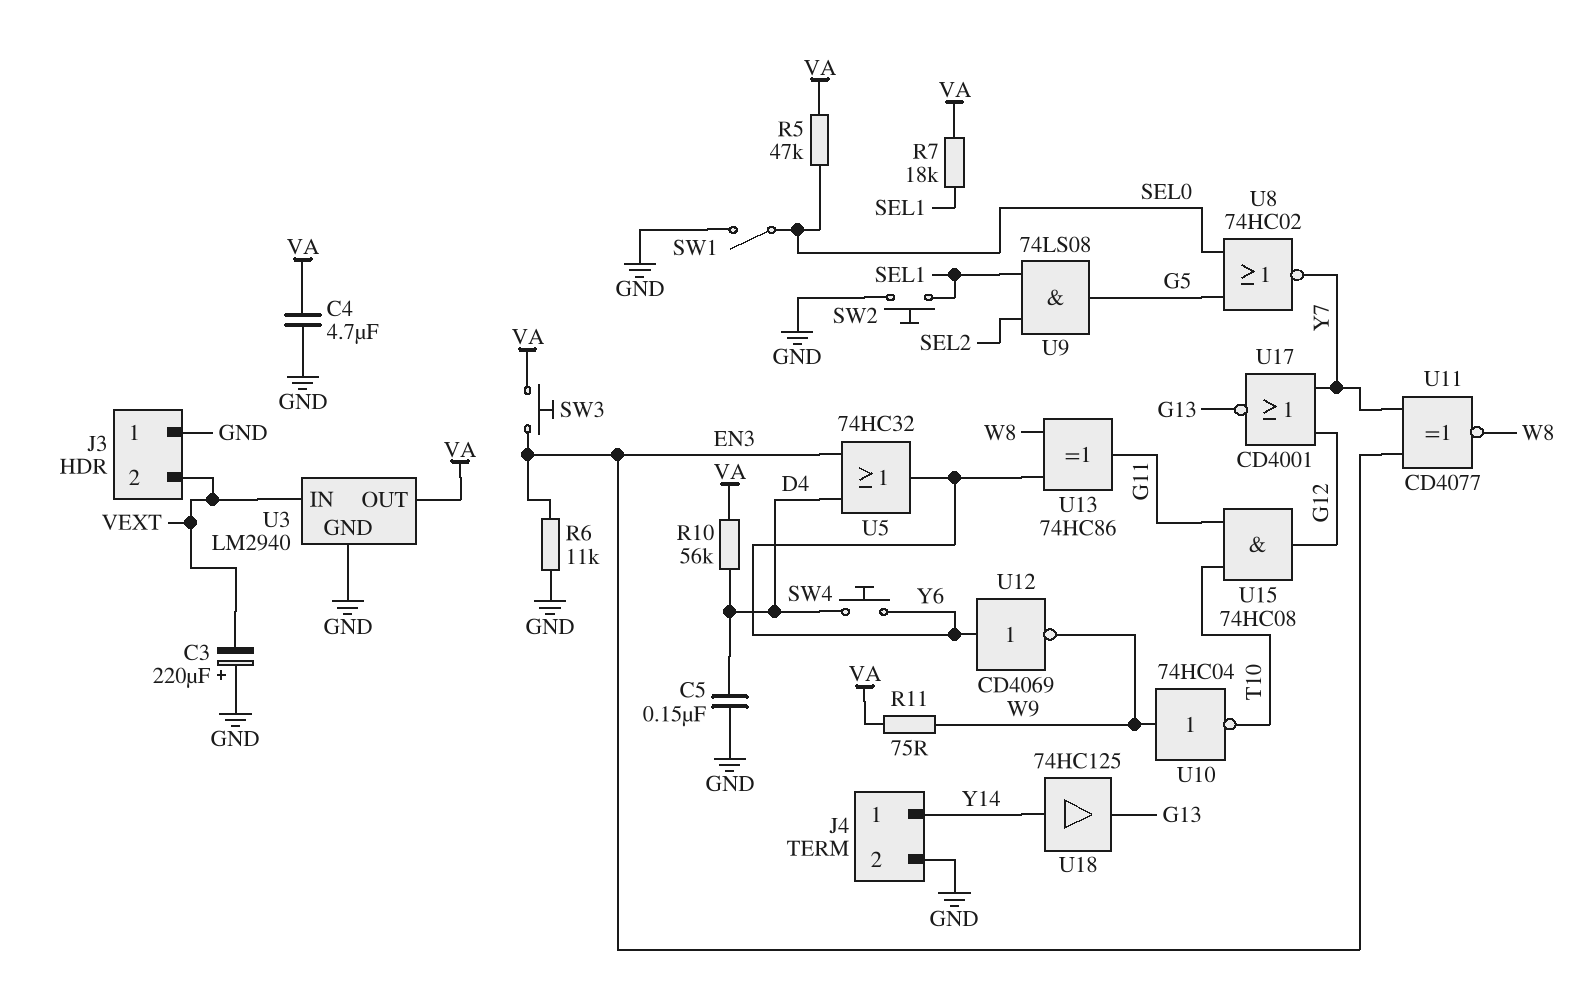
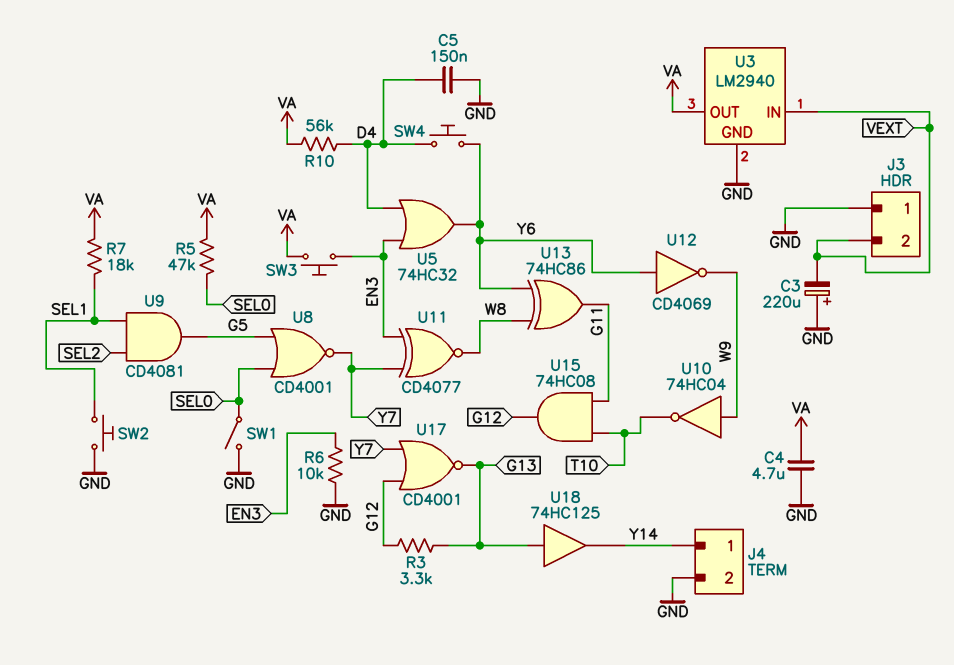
R3: none -> 3.3k (G12, G13)
R6: 11k (EN3, GND) -> 10k (EN3, GND)
R11: 75 (VA, W9) -> none
U8: NOR 74HC02 (in G5, in SEL0, out Y7) -> NOR CD4001 (in G5, in SEL0, out Y7)
U9: AND 74LS08 (in SEL1, in SEL2, out G5) -> AND CD4081 (in SEL1, in SEL2, out G5)
U18: buffer 74HC125 (in Y14, out G13) -> buffer 74HC125 (in G13, out Y14)

